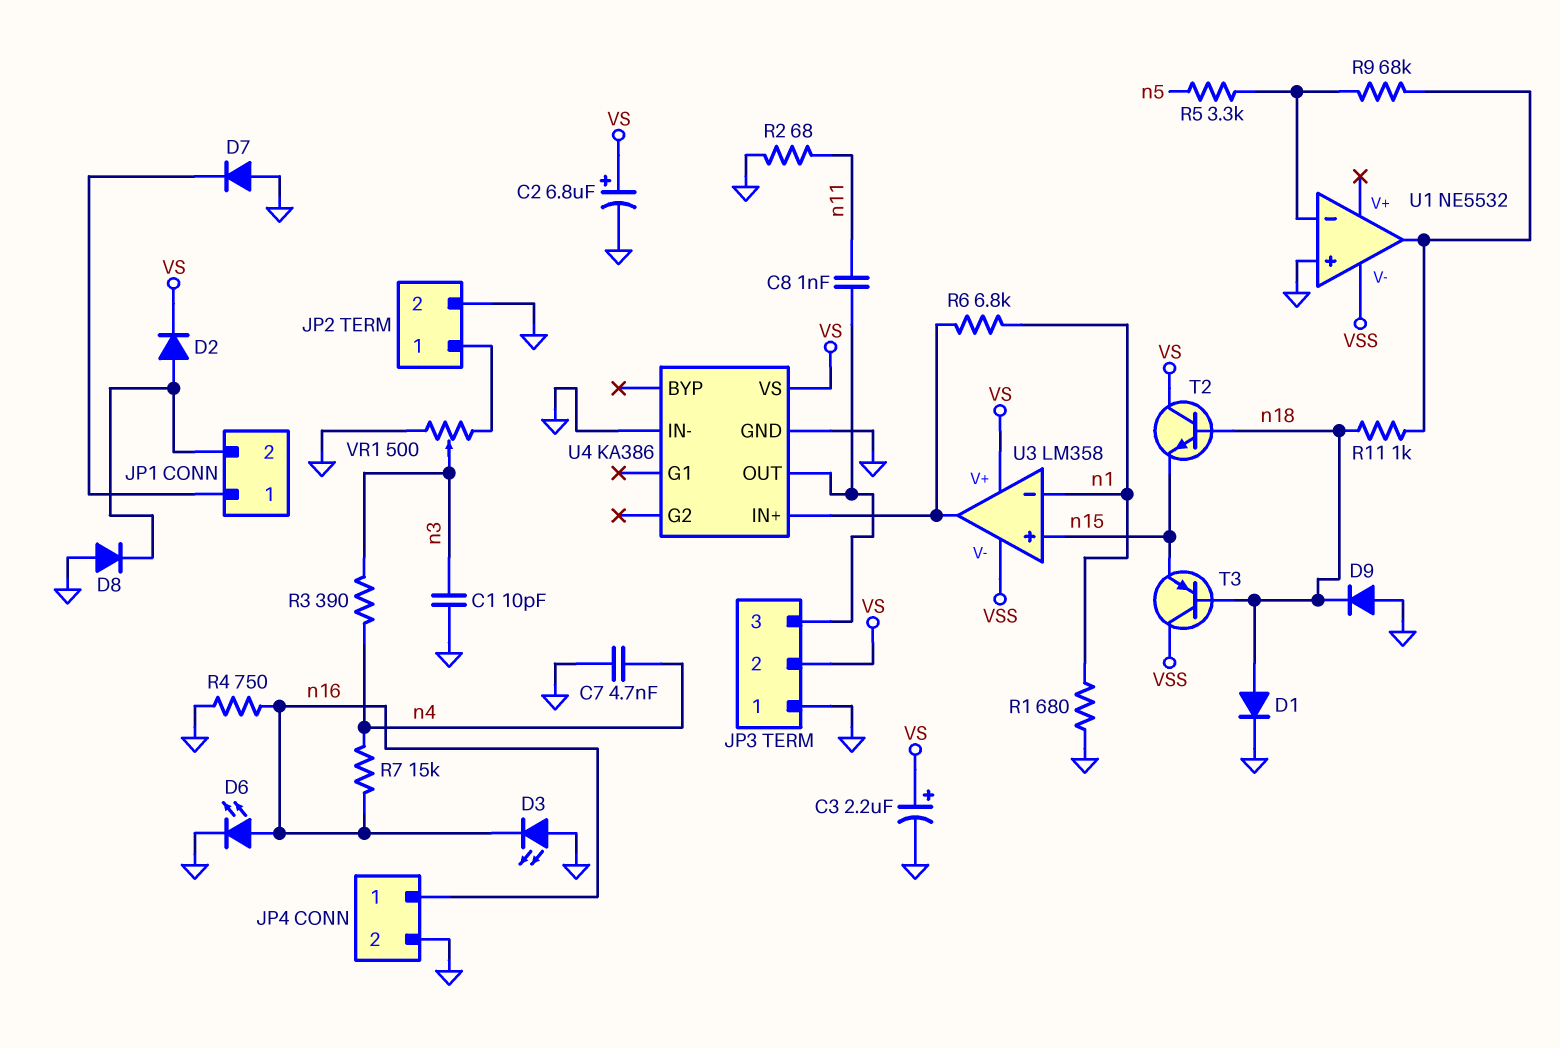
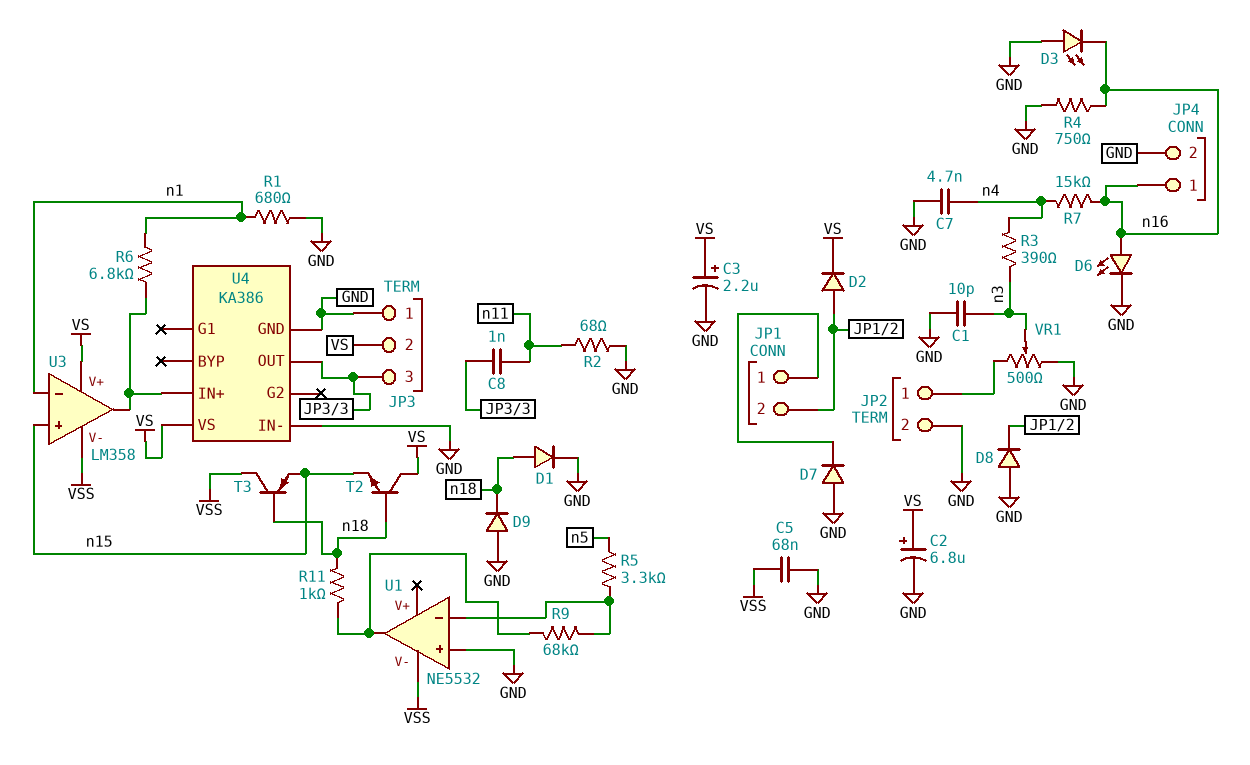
C5: none -> 68nF (GND, VSS)

